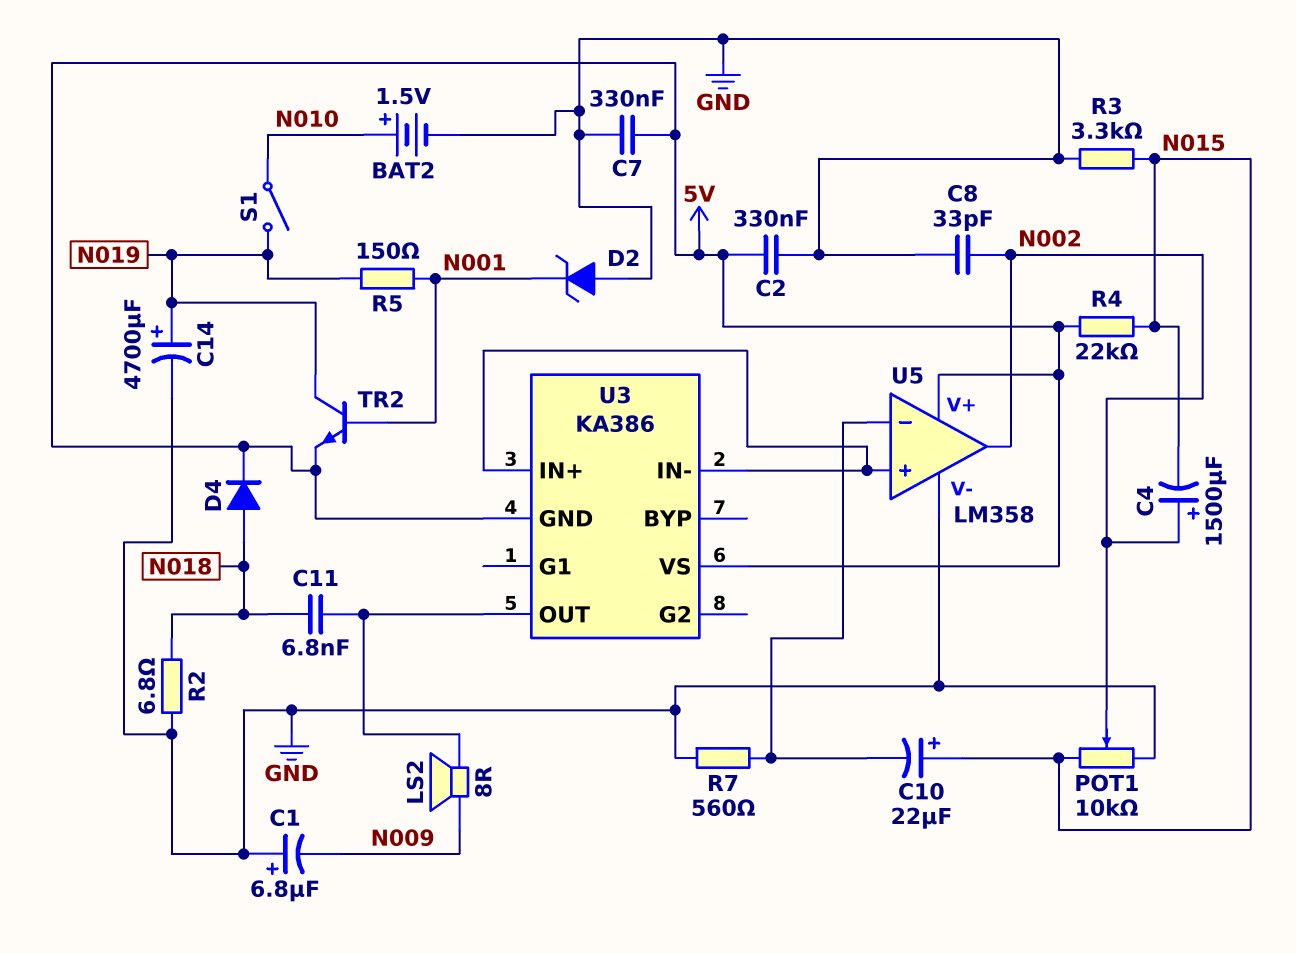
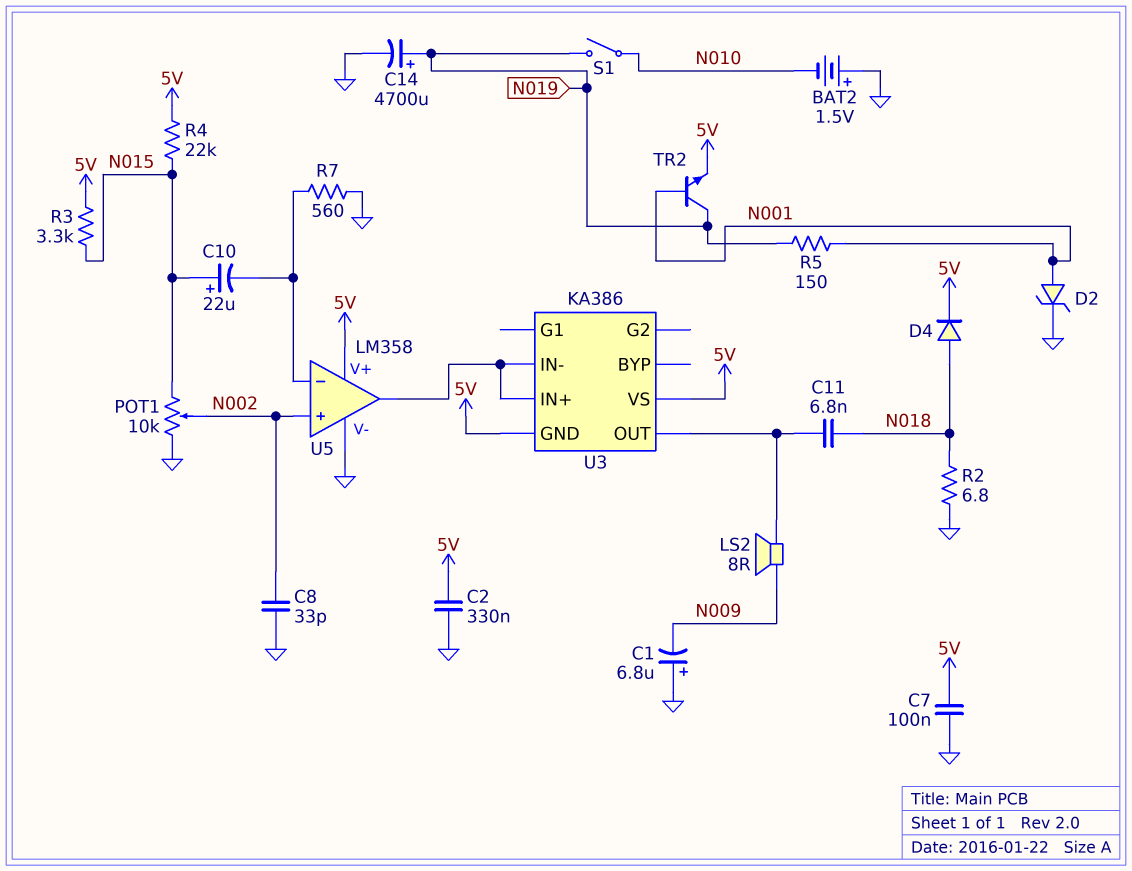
BAT2: 1.5V (plus N010, minus GND) -> 1.5V (plus GND, minus N010)
C4: 1500uF (plus N002, minus N015) -> none
C7: 330nF (5V, GND) -> 100nF (5V, GND)
D2: zener (A GND, K N001) -> zener (A N001, K GND)
R3: 3.3k (GND, N015) -> 3.3k (5V, N015)
U5 pin in+: U3/IN+ -> N002
U5 pin out: N002 -> U3/IN+

